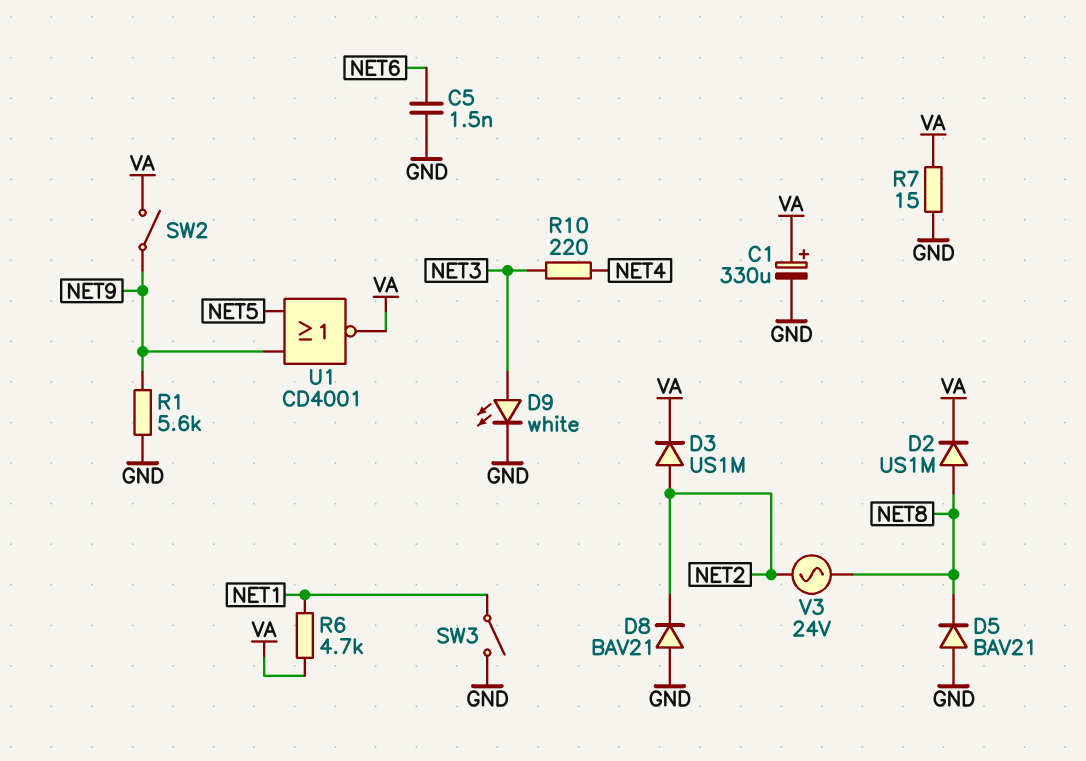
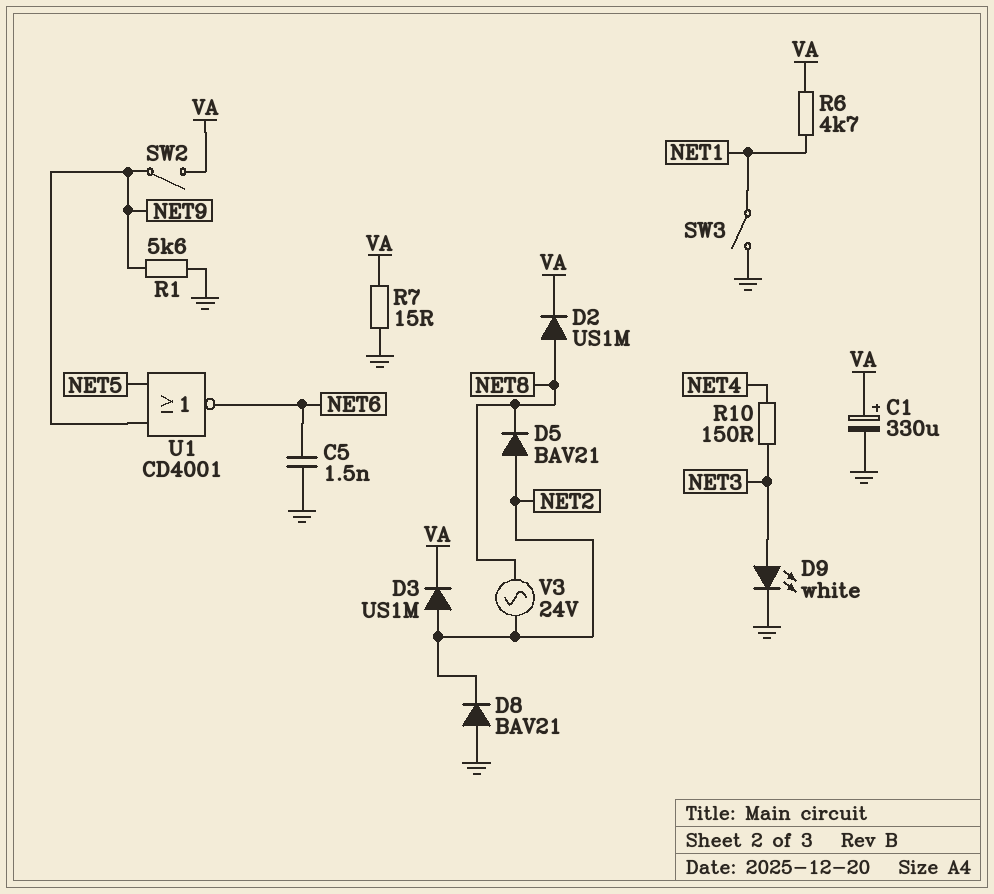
D5: diode BAV21 (A GND, K NET8) -> diode BAV21 (A NET2, K NET8)
R10: 220 (NET3, NET4) -> 150 (NET3, NET4)
U1: NOR CD4001 (in NET5, in NET9, out VA) -> NOR CD4001 (in NET5, in NET9, out NET6)

